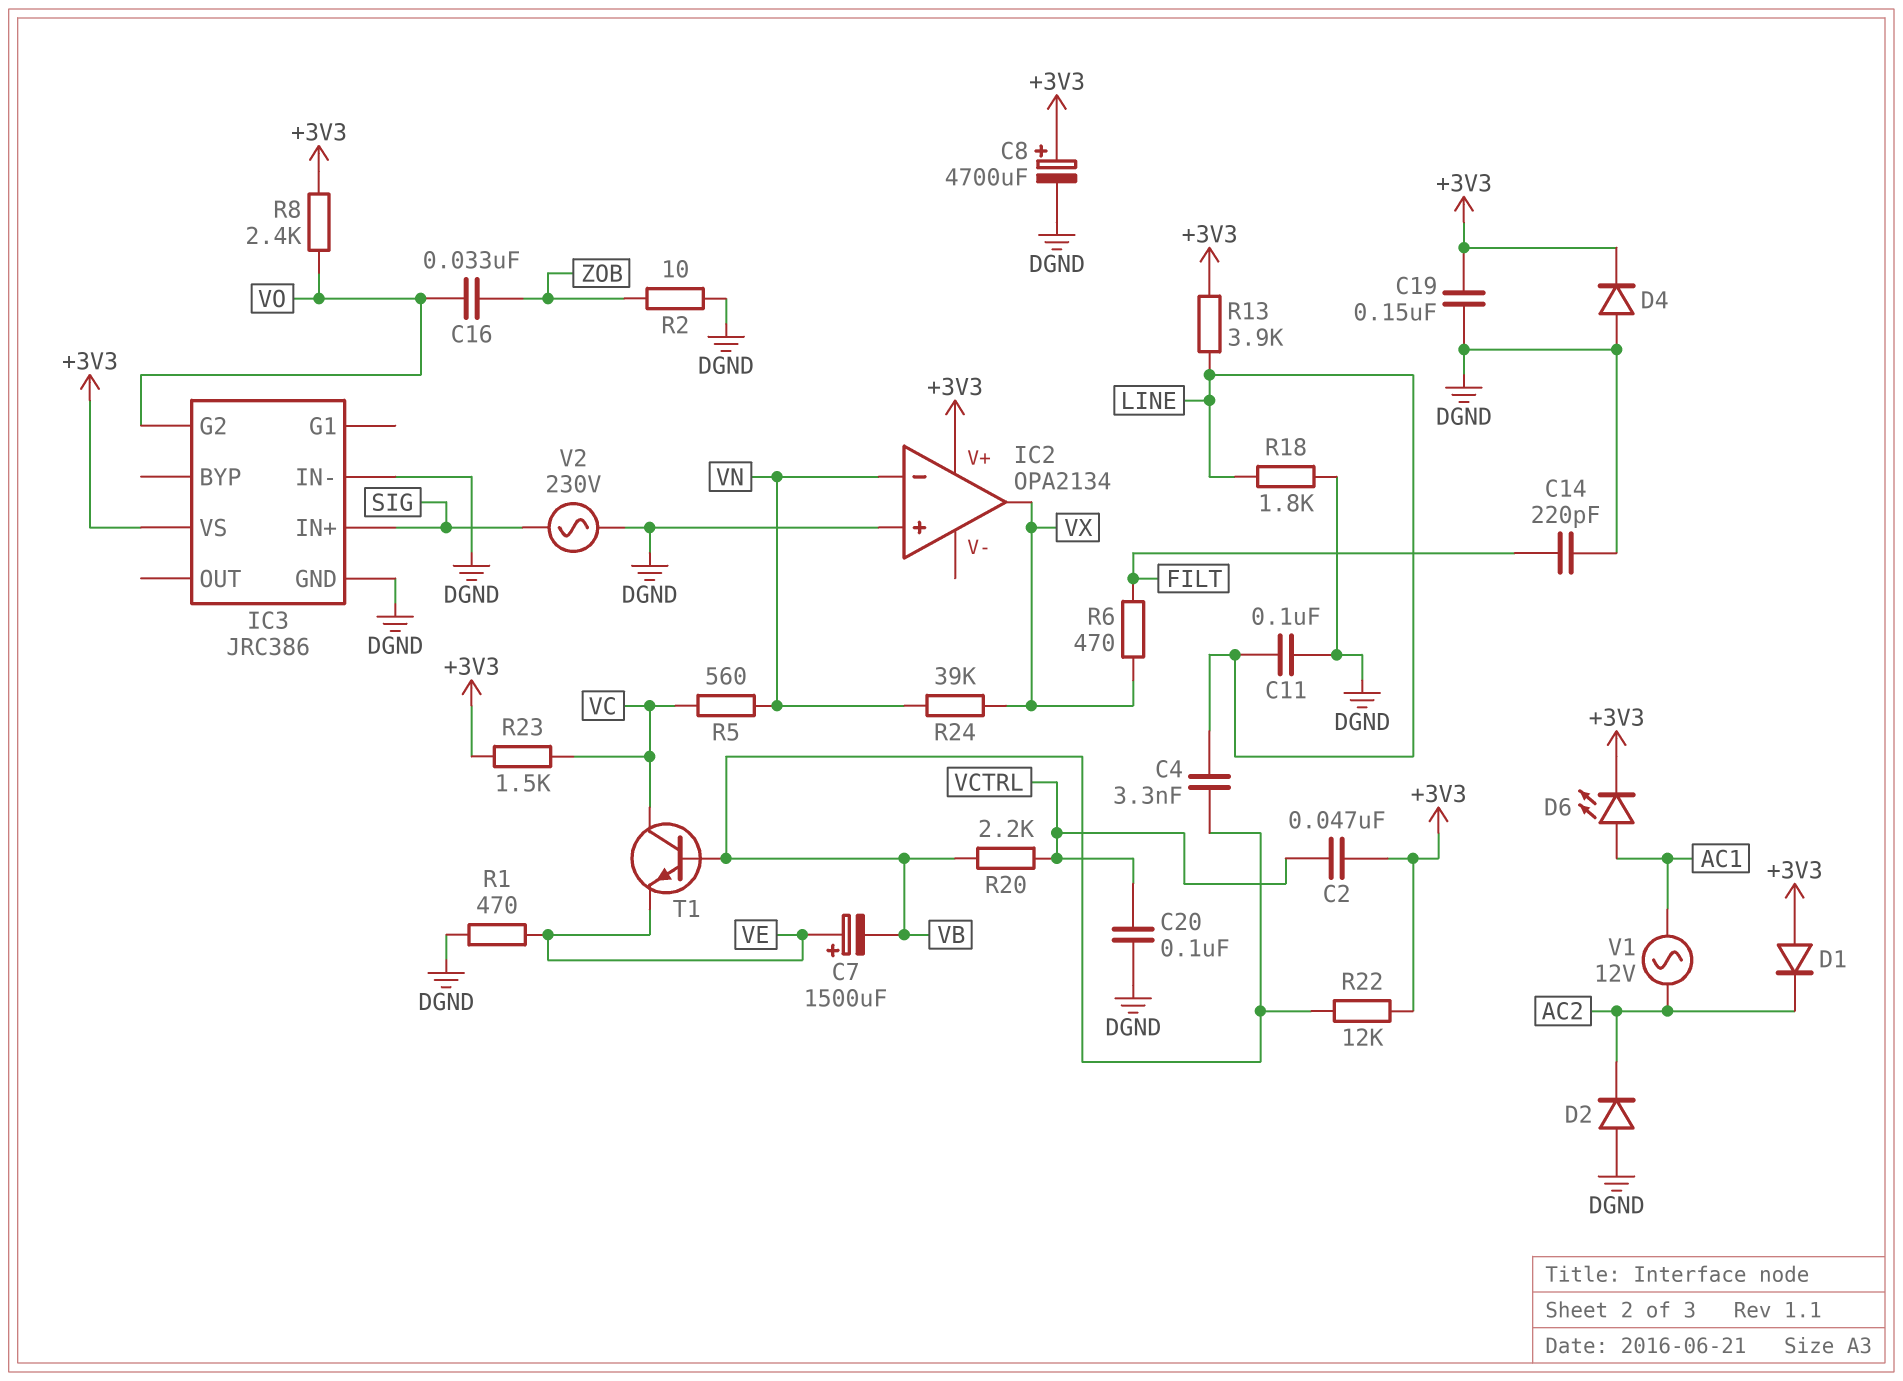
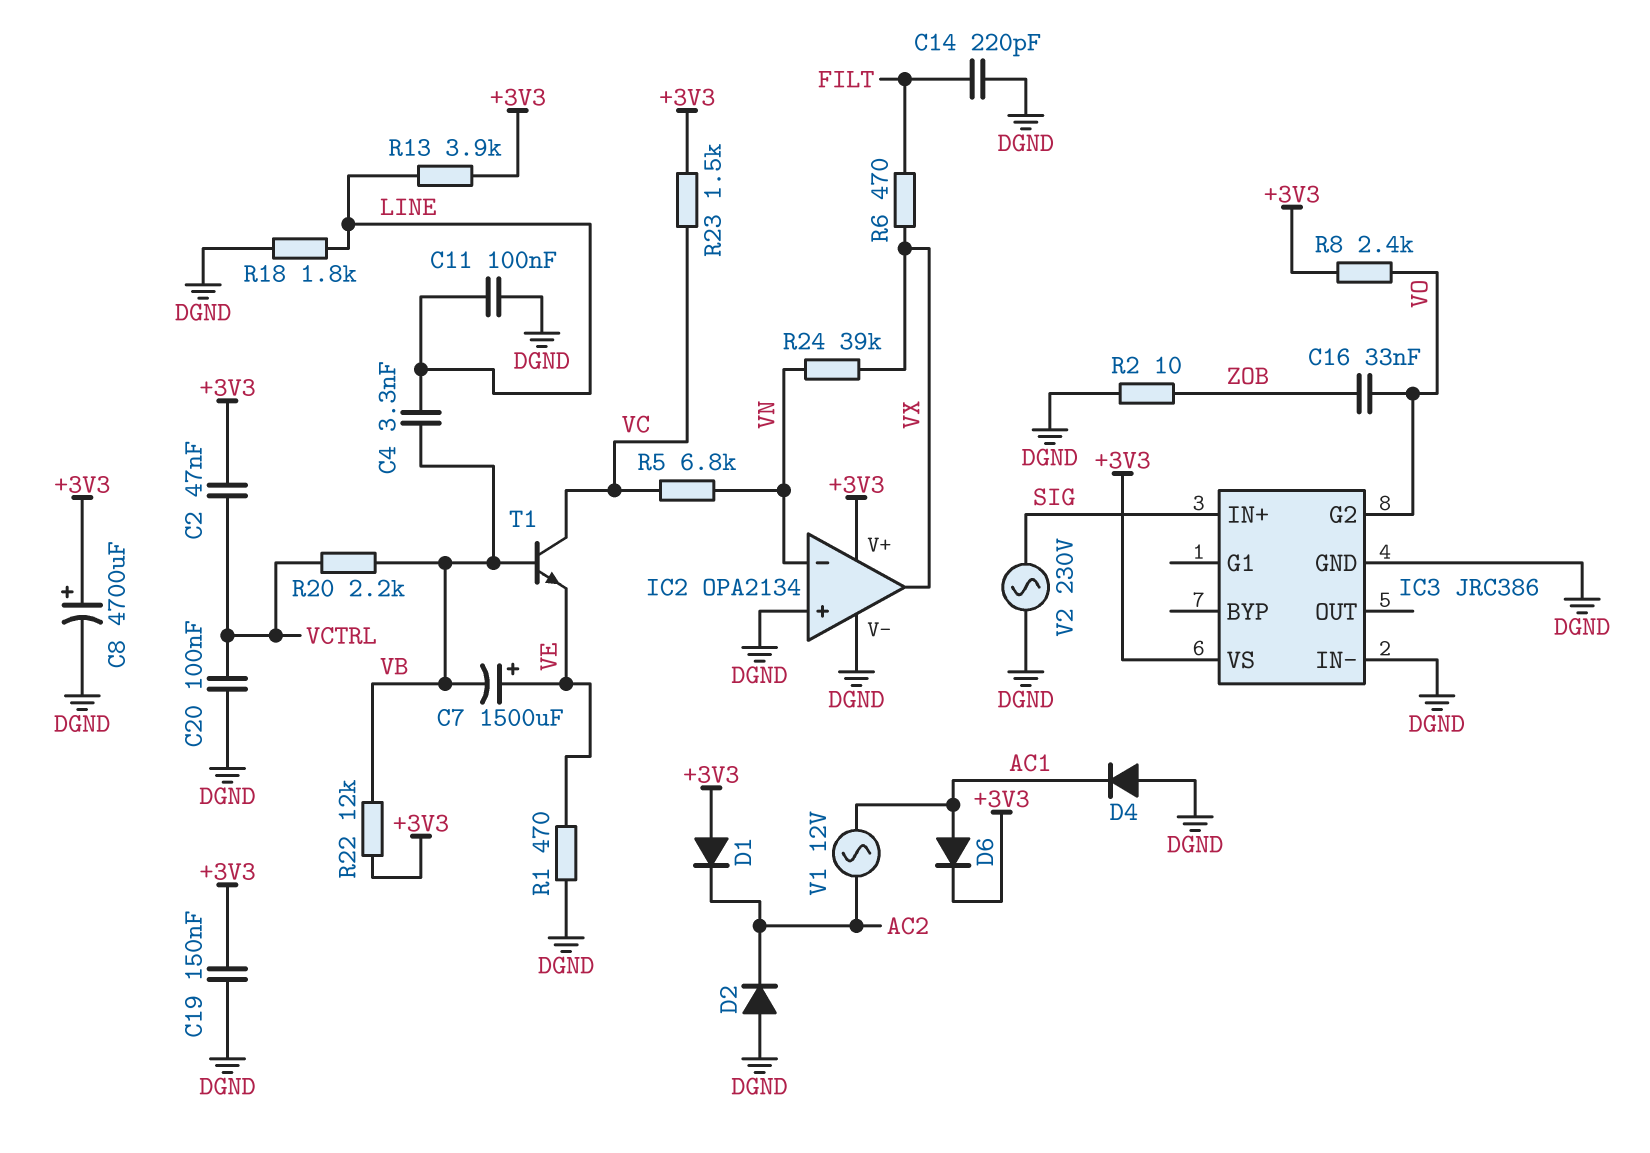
D4: diode (A DGND, K +3V3) -> diode (A DGND, K AC1)
D6: LED (A AC1, K +3V3) -> diode (A AC1, K +3V3)
IC2 pin V-: none -> DGND
R5: 560 (VC, VN) -> 6.8k (VC, VN)

